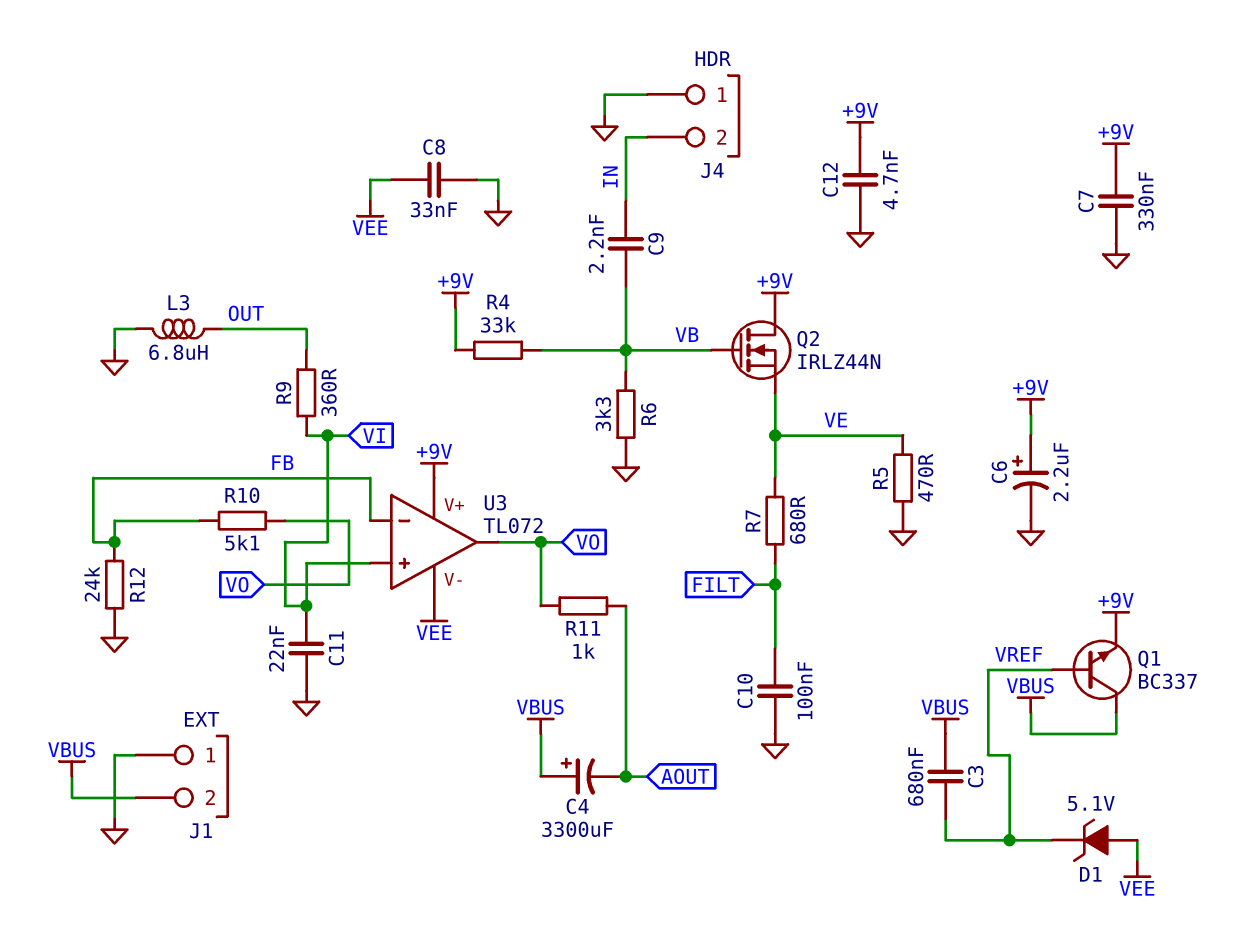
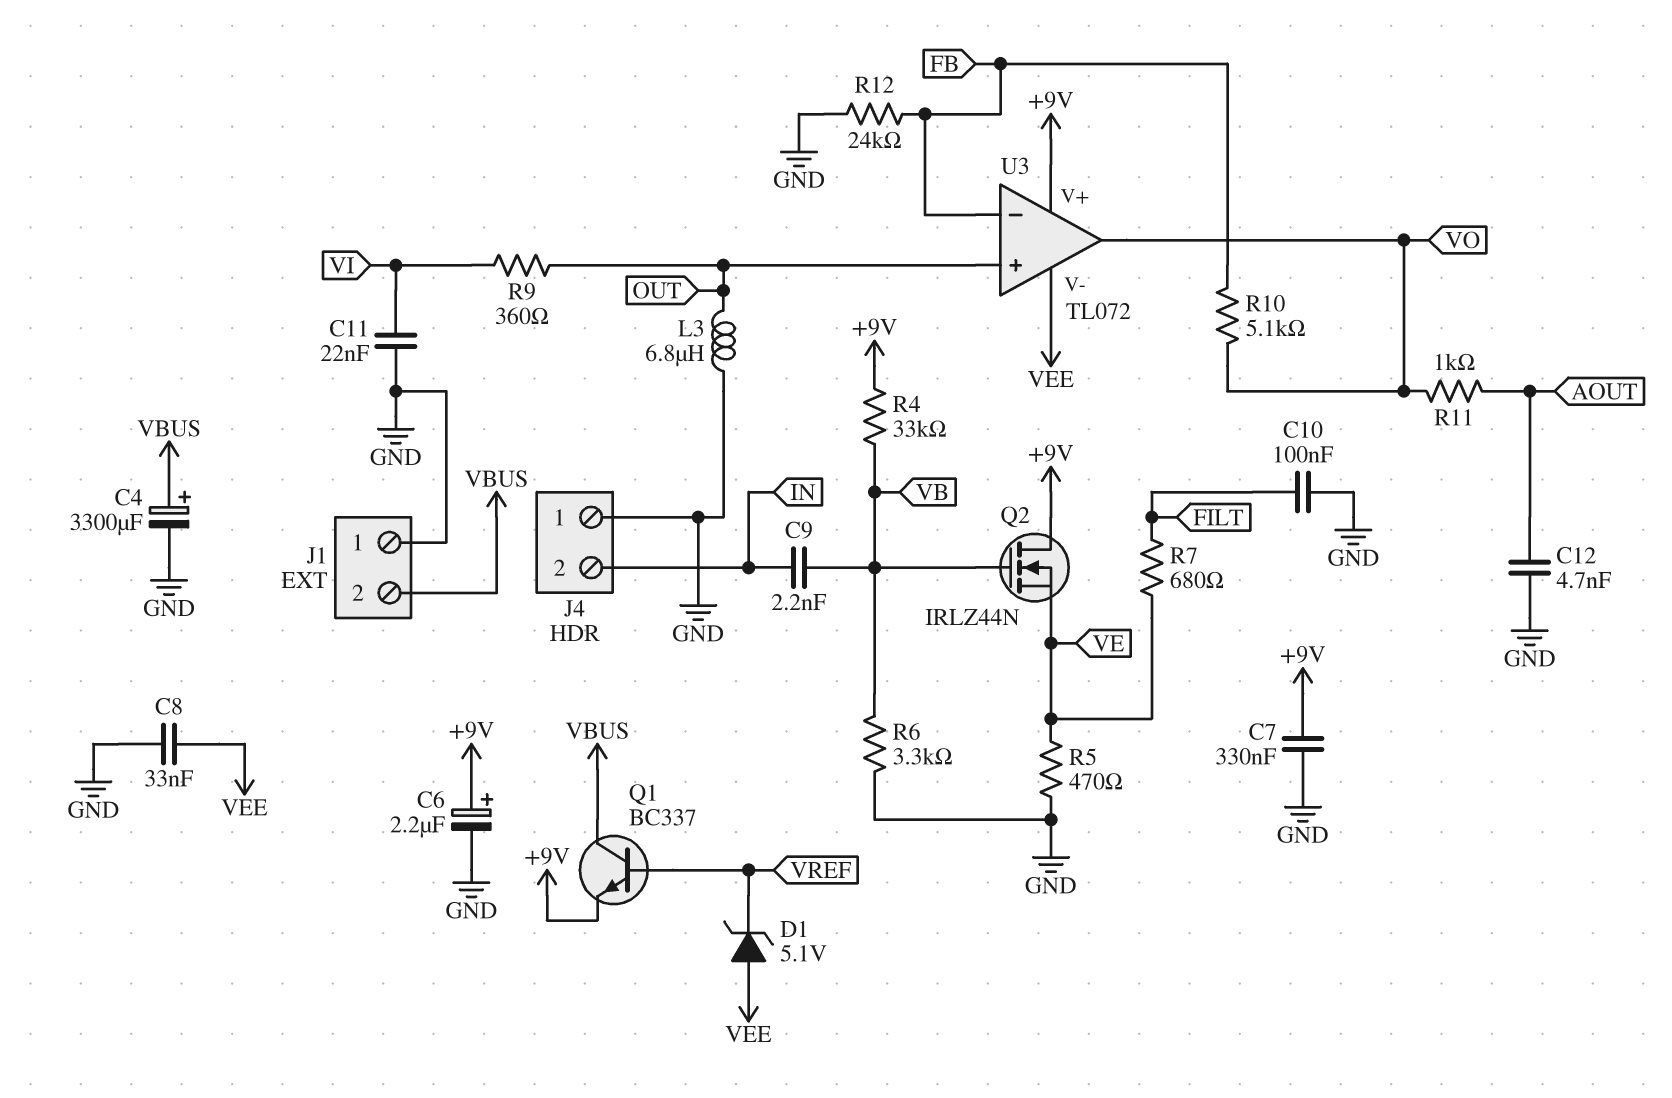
C3: 680nF (VBUS, VREF) -> none
C4: 3300uF (plus VBUS, minus AOUT) -> 3300uF (plus VBUS, minus GND)
C12: 4.7nF (+9V, GND) -> 4.7nF (AOUT, GND)
U3 pin in+: VI -> OUT

